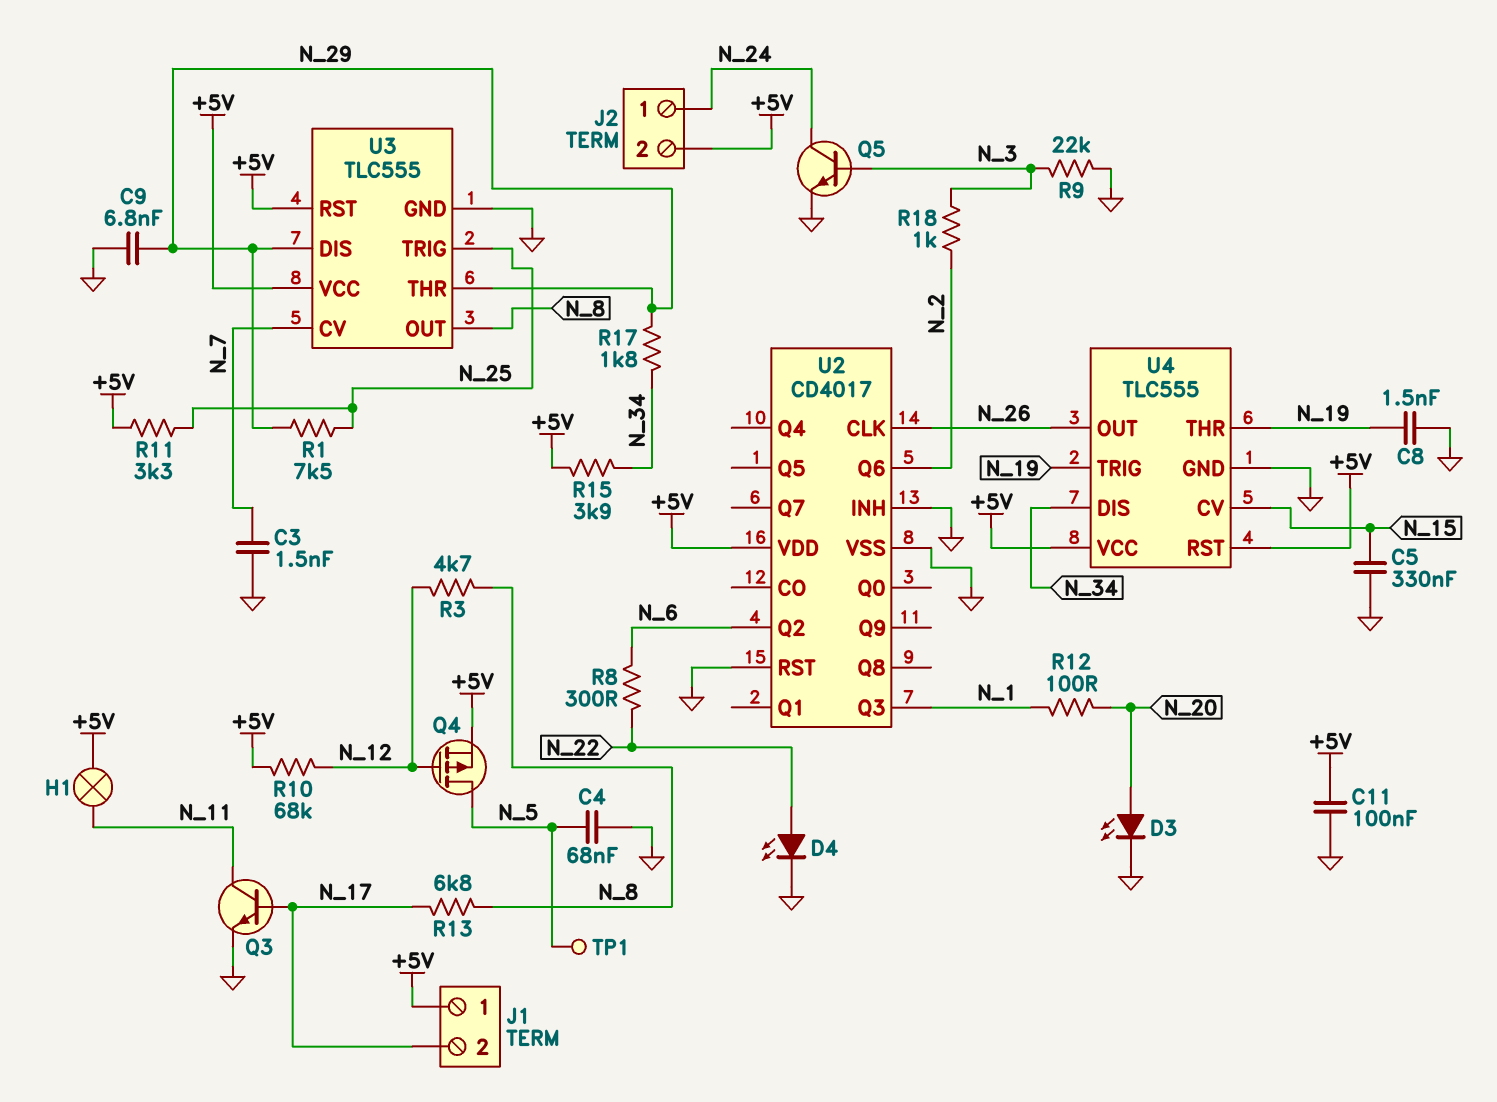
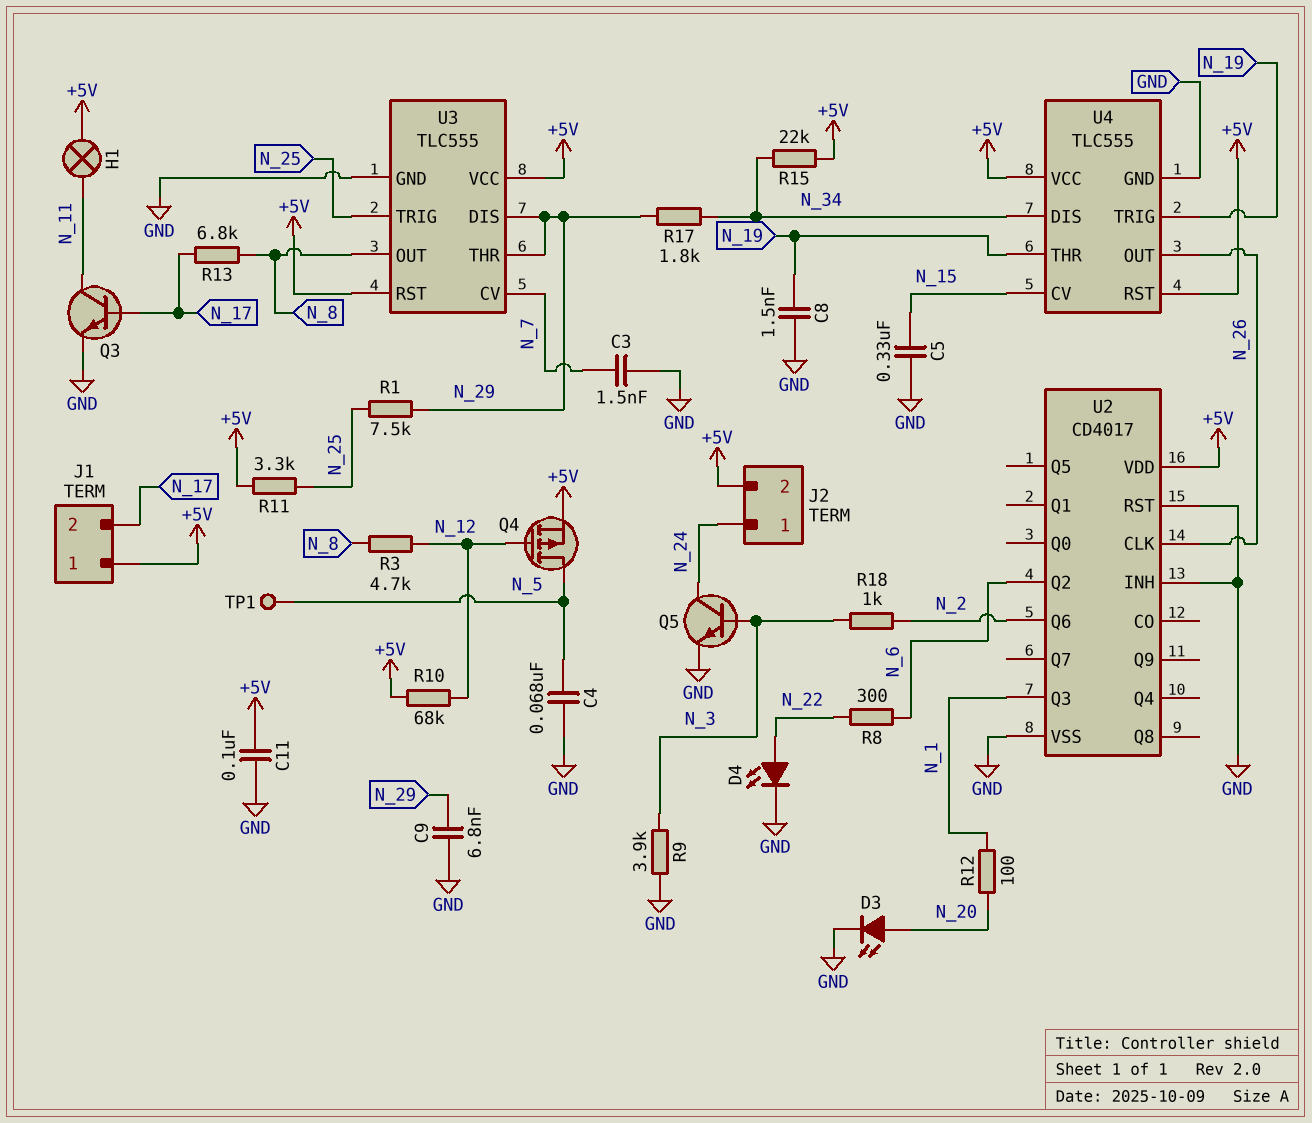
R9: 22k (GND, N_3) -> 3.9k (GND, N_3)
R15: 3.9k (+5V, N_34) -> 22k (+5V, N_34)

